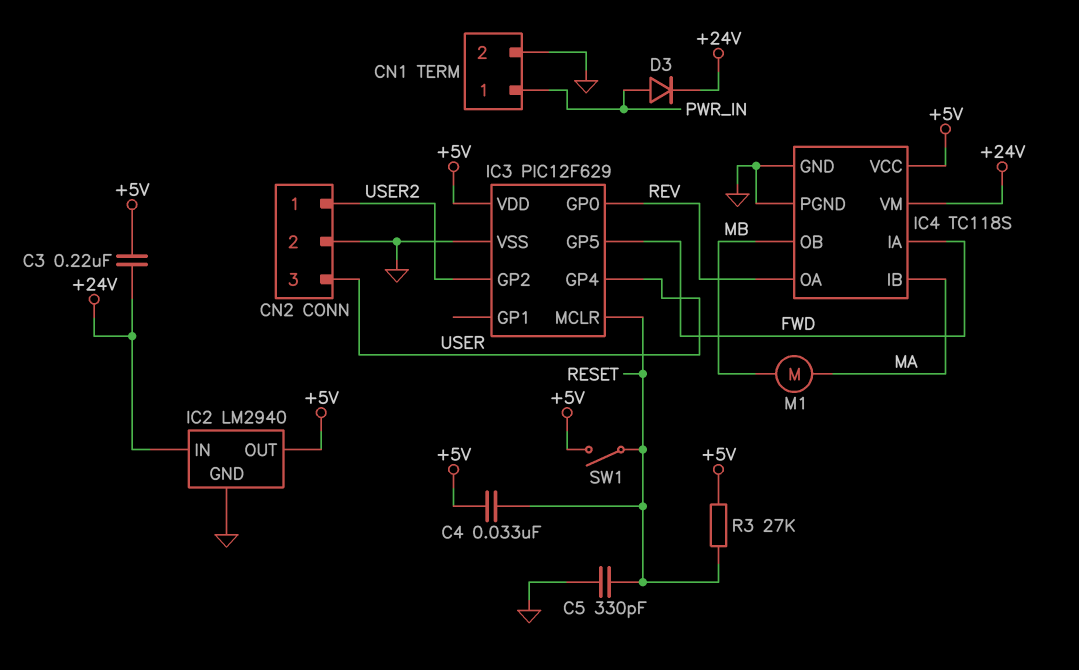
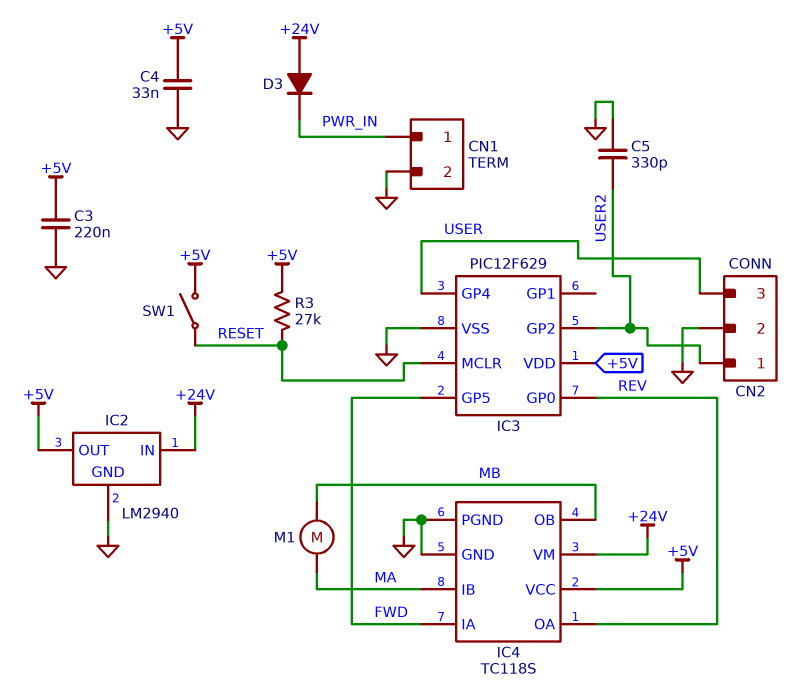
C3: 220nF (+5V, +24V) -> 220nF (+5V, GND)
C4: 33nF (+5V, RESET) -> 33nF (+5V, GND)
C5: 330pF (GND, RESET) -> 330pF (GND, USER2)
D3: diode (A PWR_IN, K +24V) -> diode (A +24V, K PWR_IN)

